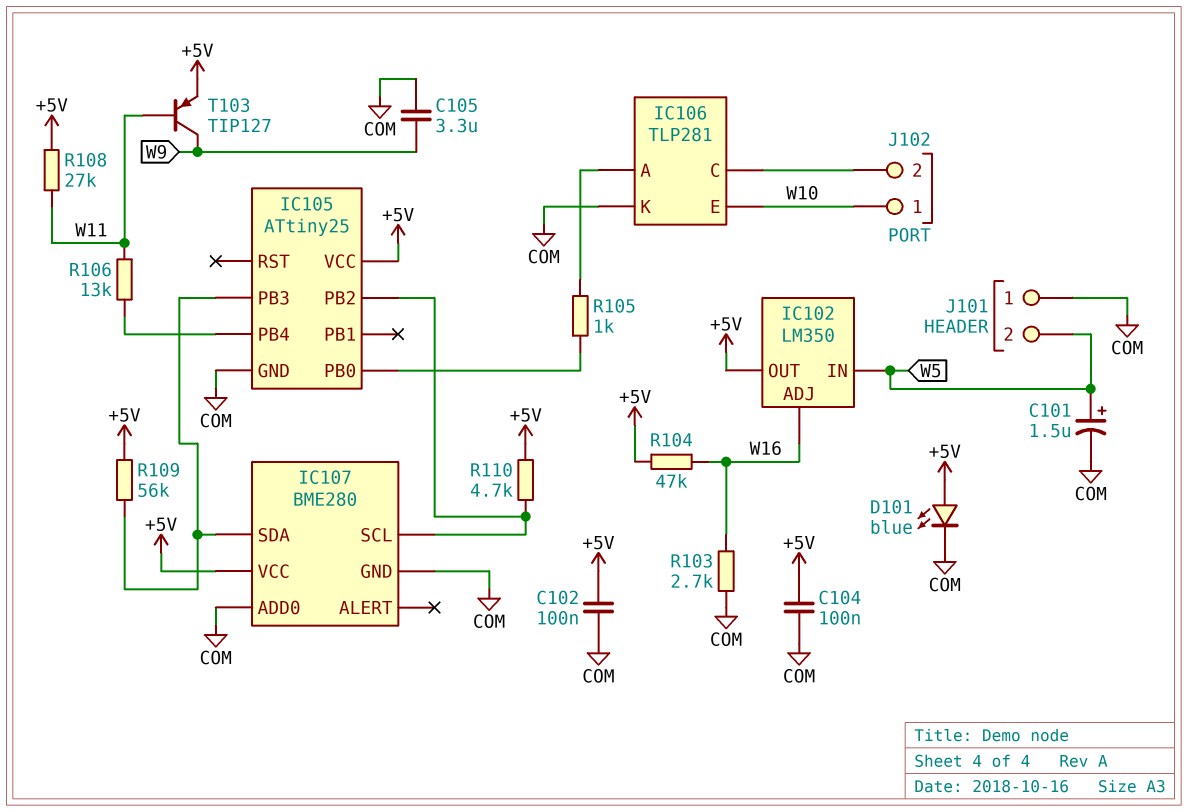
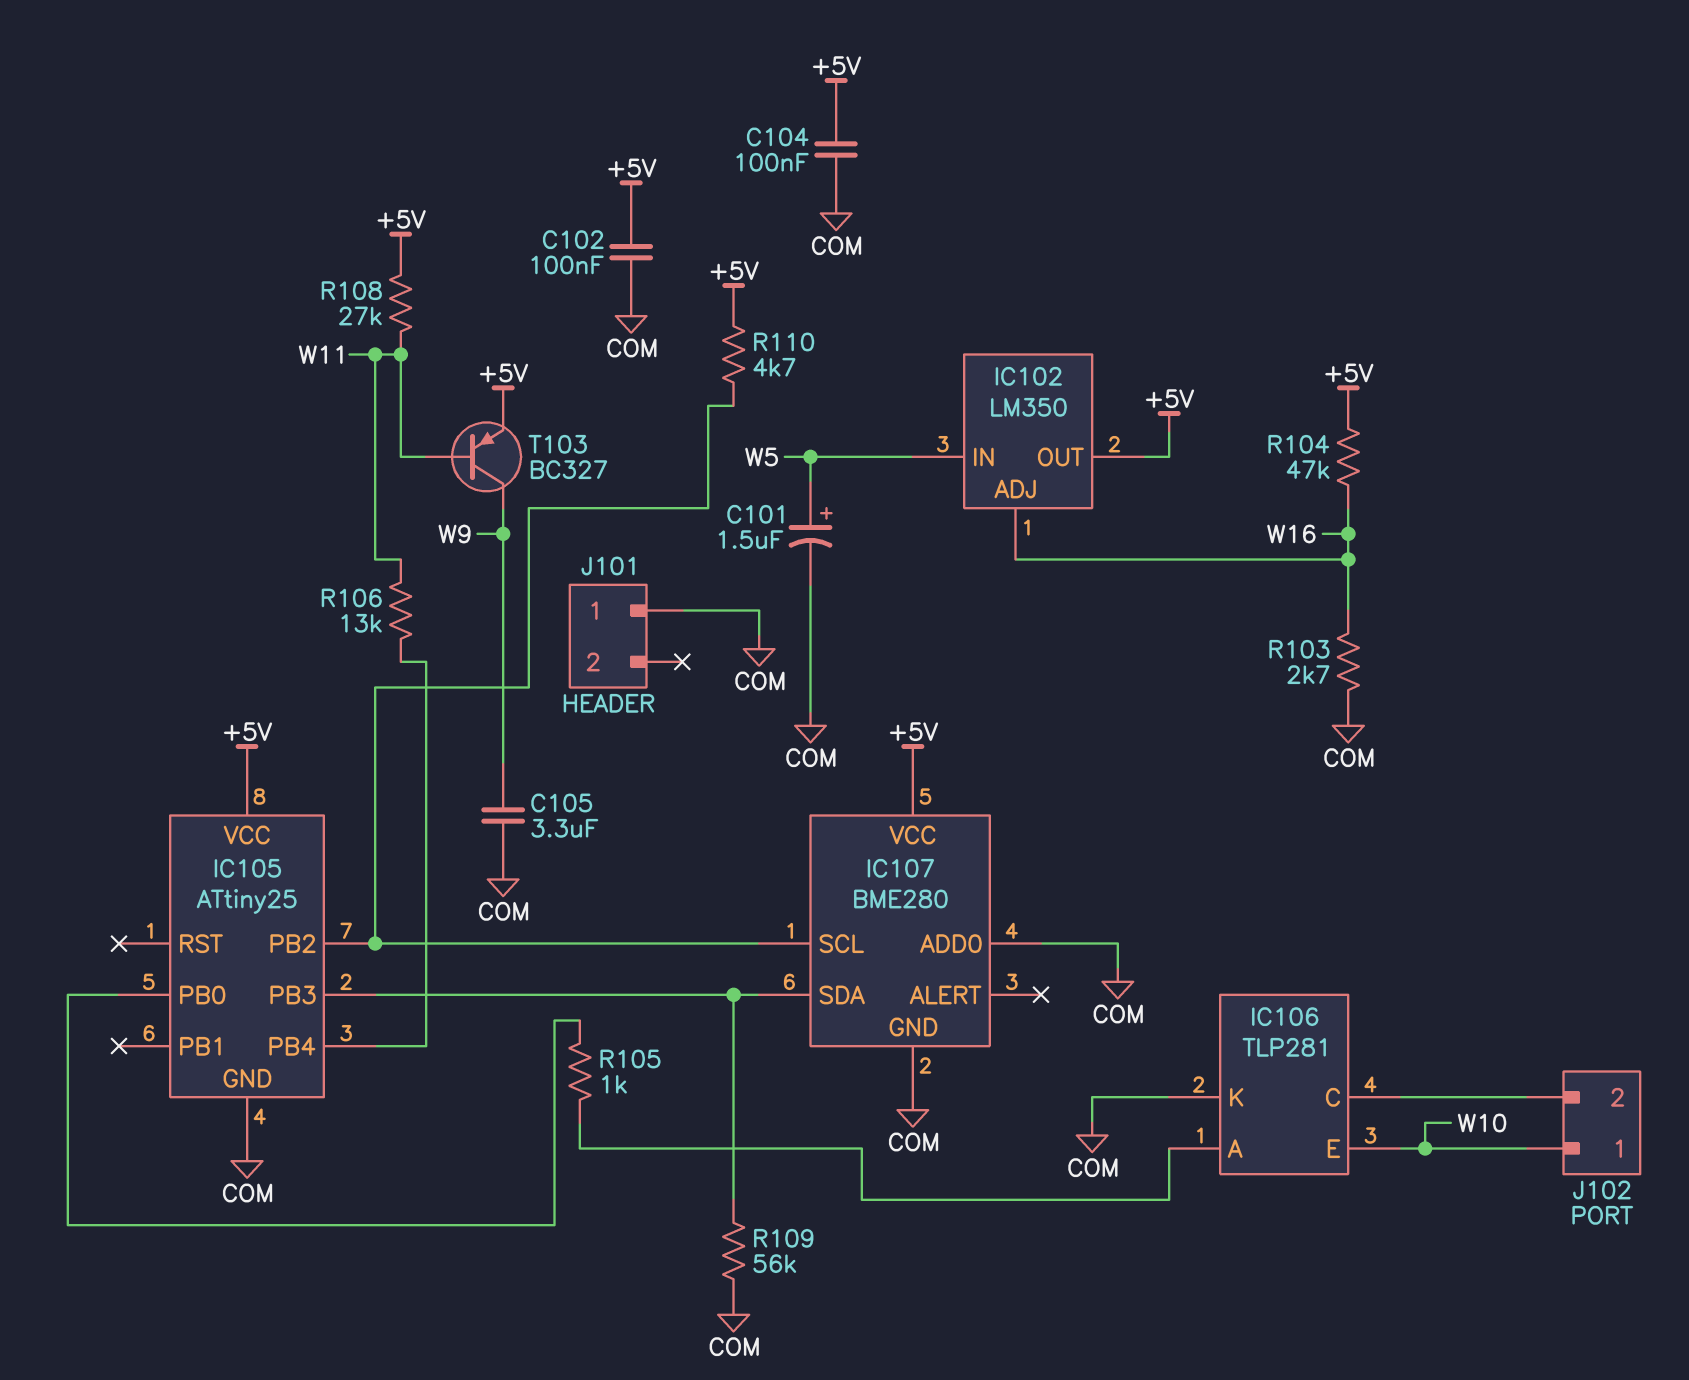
D101: LED blue (A +5V, K COM) -> none
J101 pin 2: W5 -> none
R109: 56k (+5V, IC105/PB3) -> 56k (COM, IC105/PB3)
T103: PNP TIP127 (B W11, C W9, E +5V) -> PNP BC327 (B W11, C W9, E +5V)

